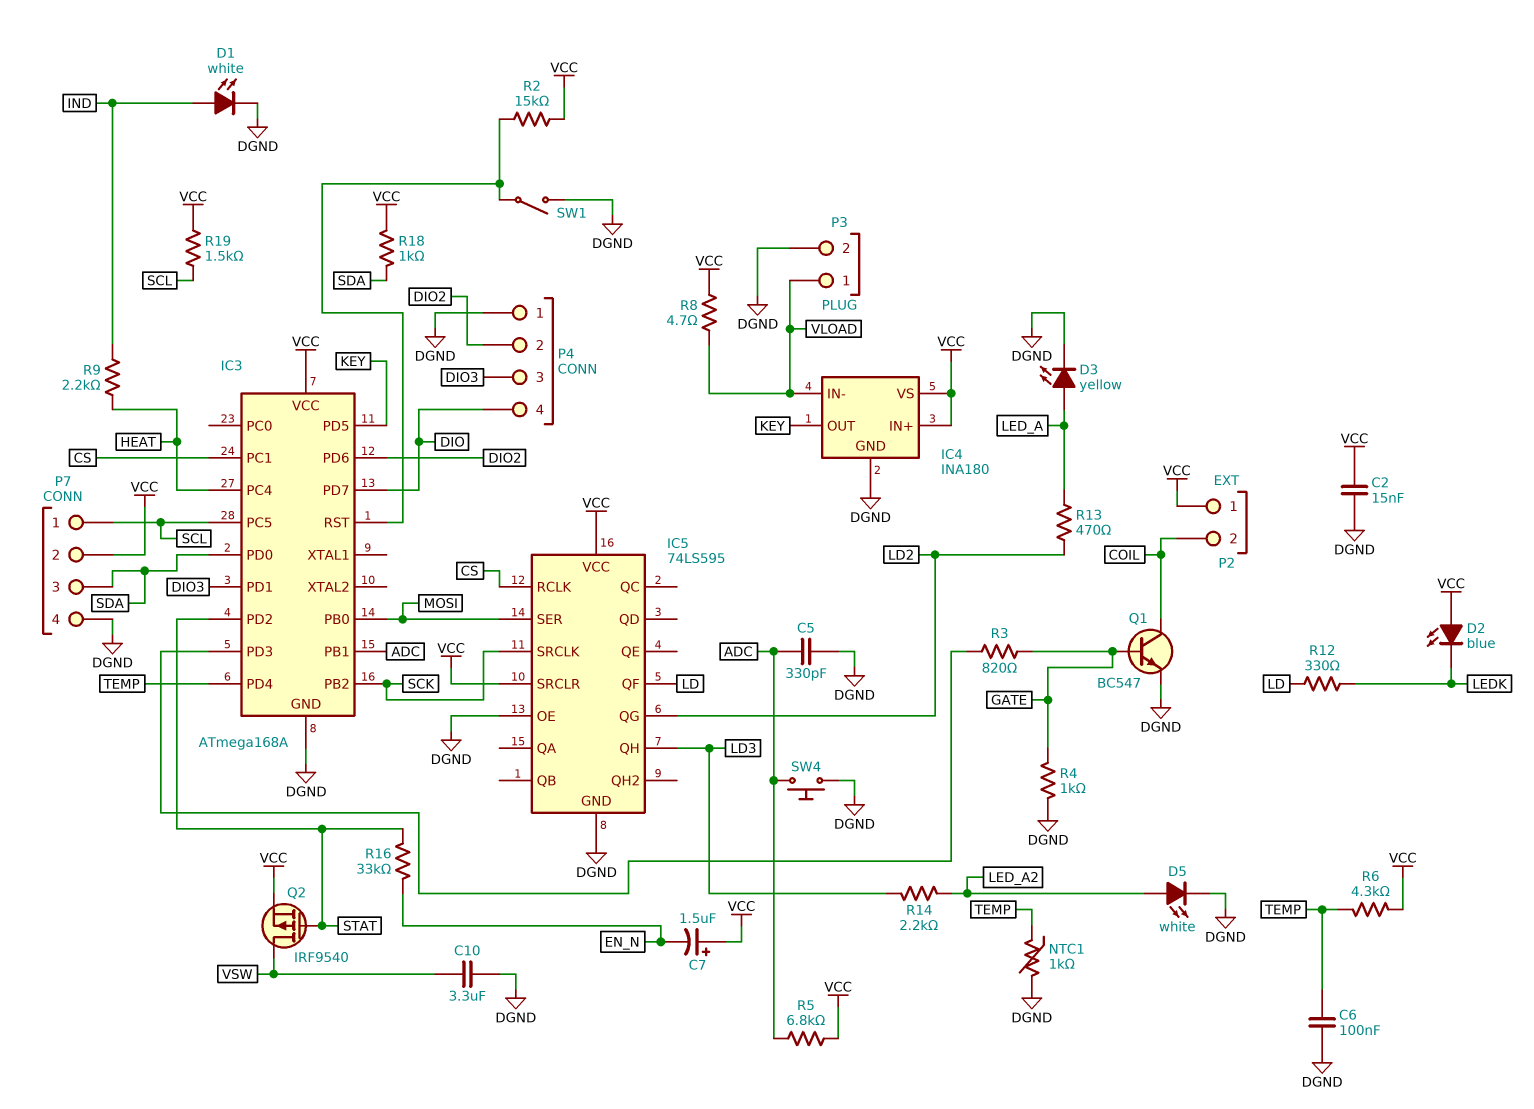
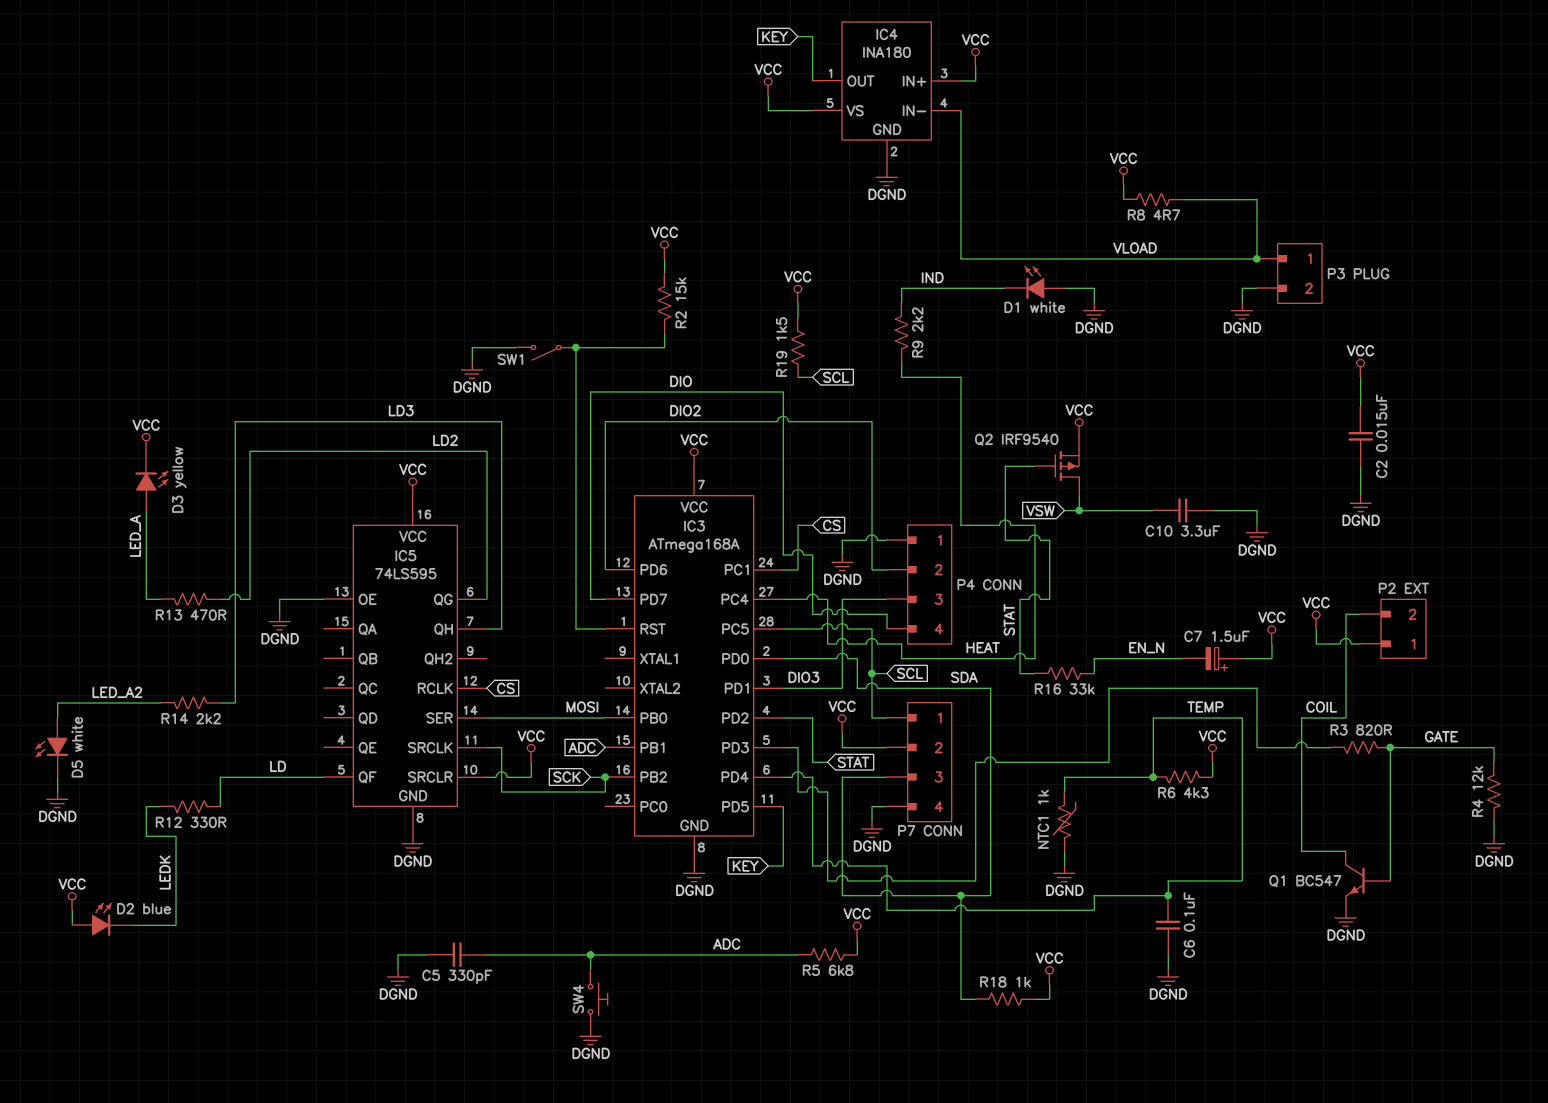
D1: LED white (A IND, K DGND) -> LED white (A DGND, K IND)
D3: LED yellow (A LED_A, K DGND) -> LED yellow (A LED_A, K VCC)
R4: 1k (DGND, GATE) -> 12k (DGND, GATE)

